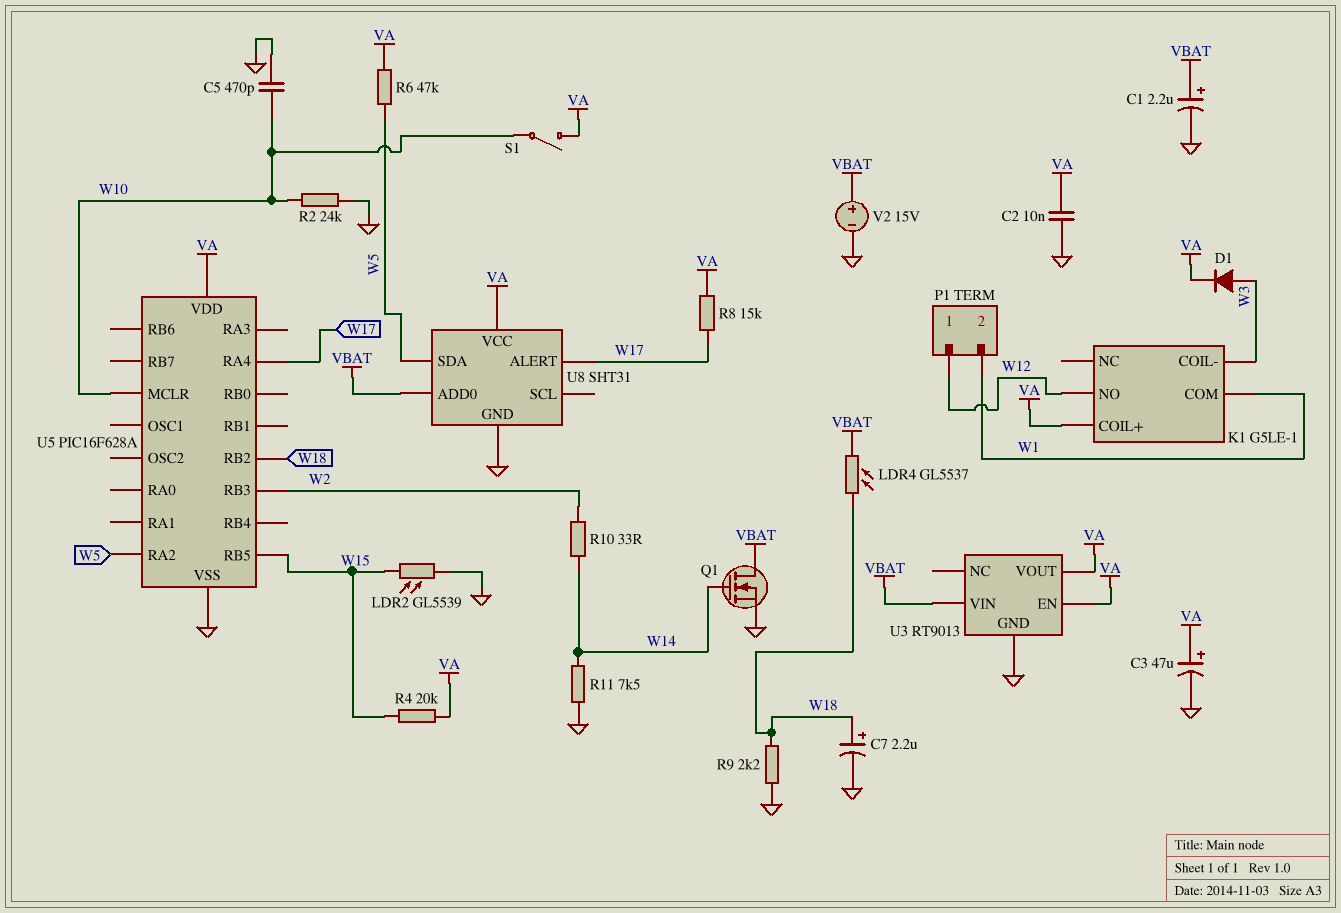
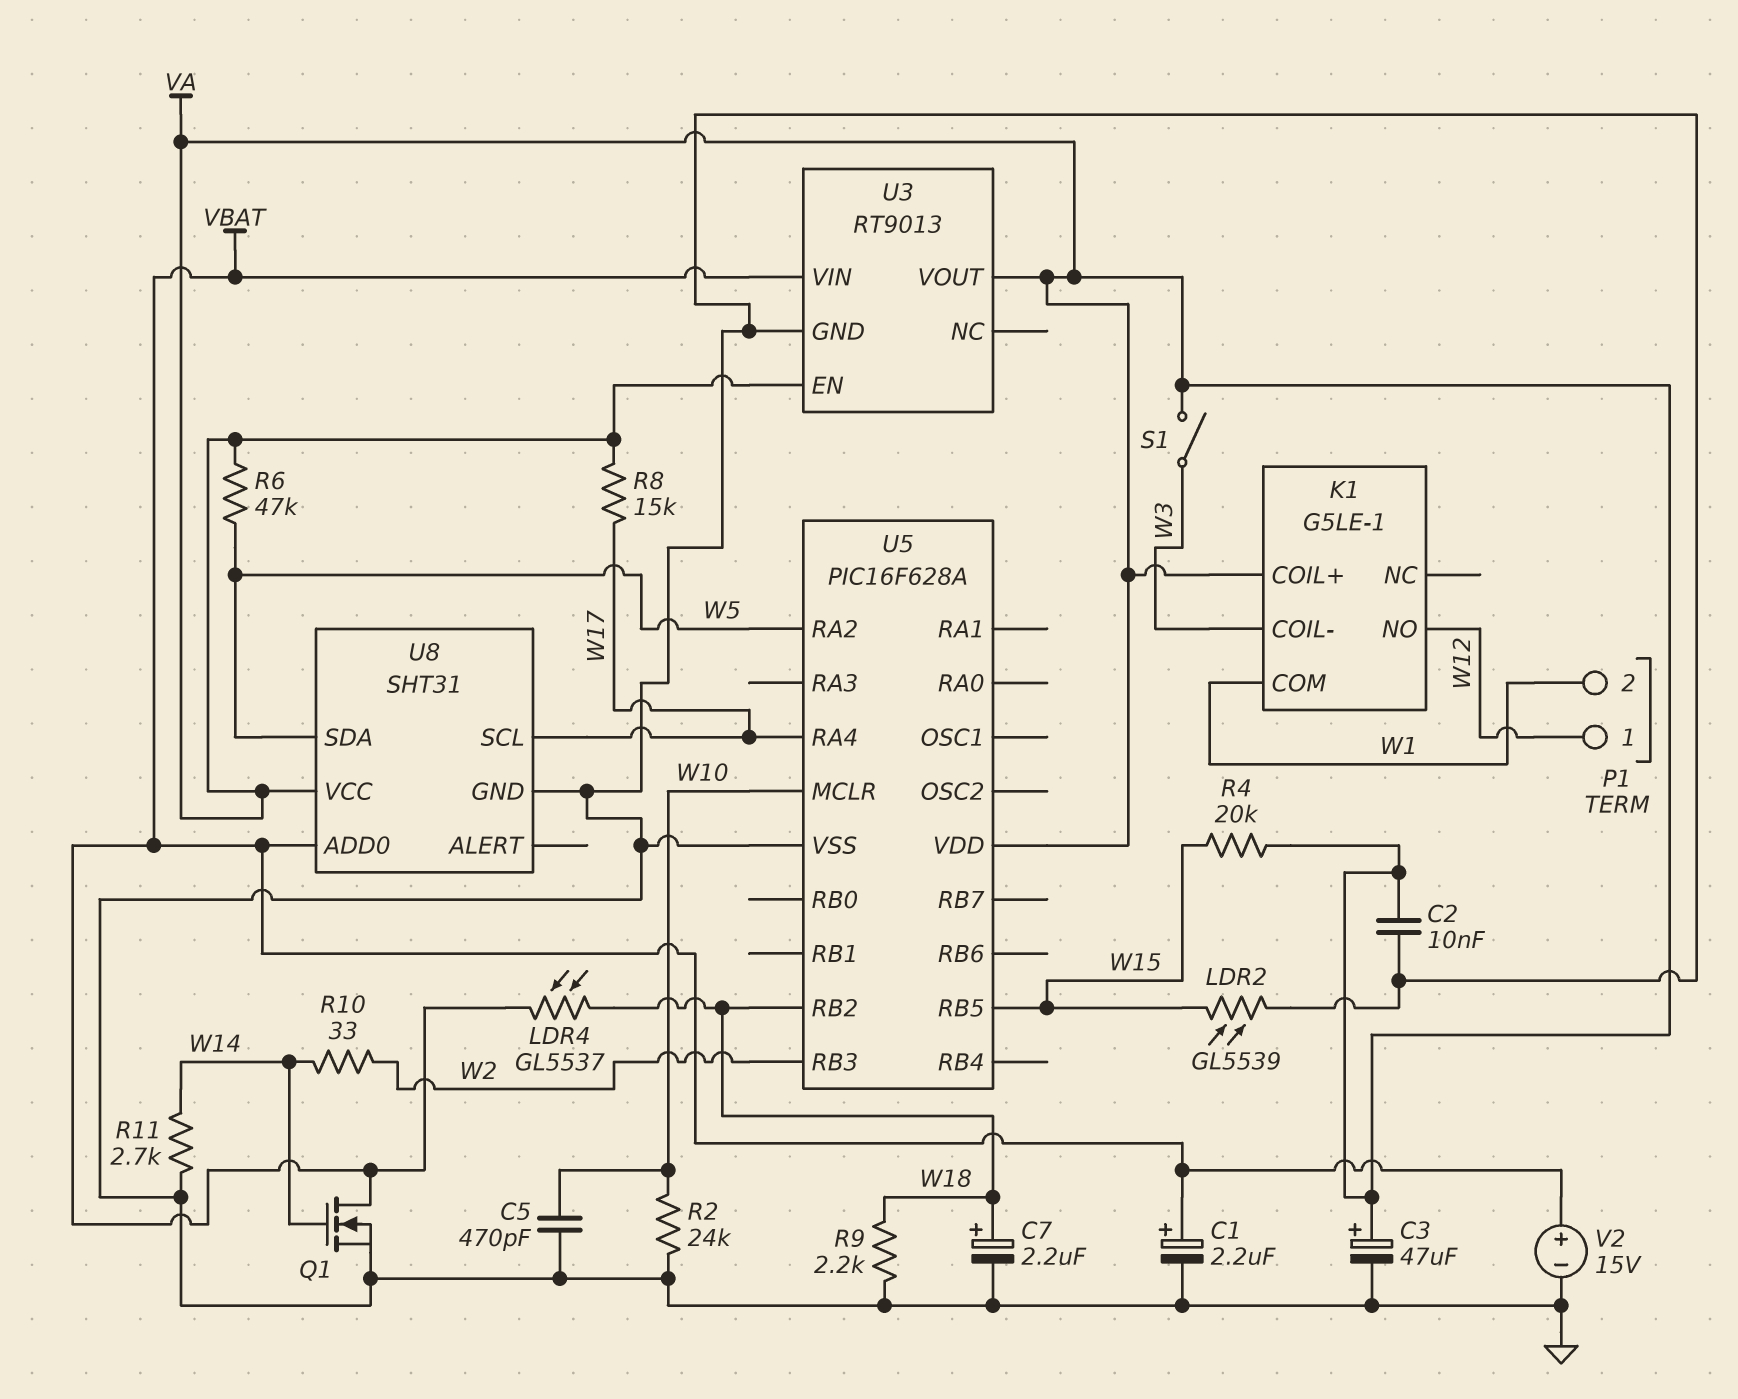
D1: diode (A W3, K VA) -> none
R11: 7.5k (GND, W14) -> 2.7k (GND, W14)
S1: switch (VA, W10) -> switch (VA, W3)
U8 pin ALERT: W17 -> none
U8 pin SCL: none -> W17

